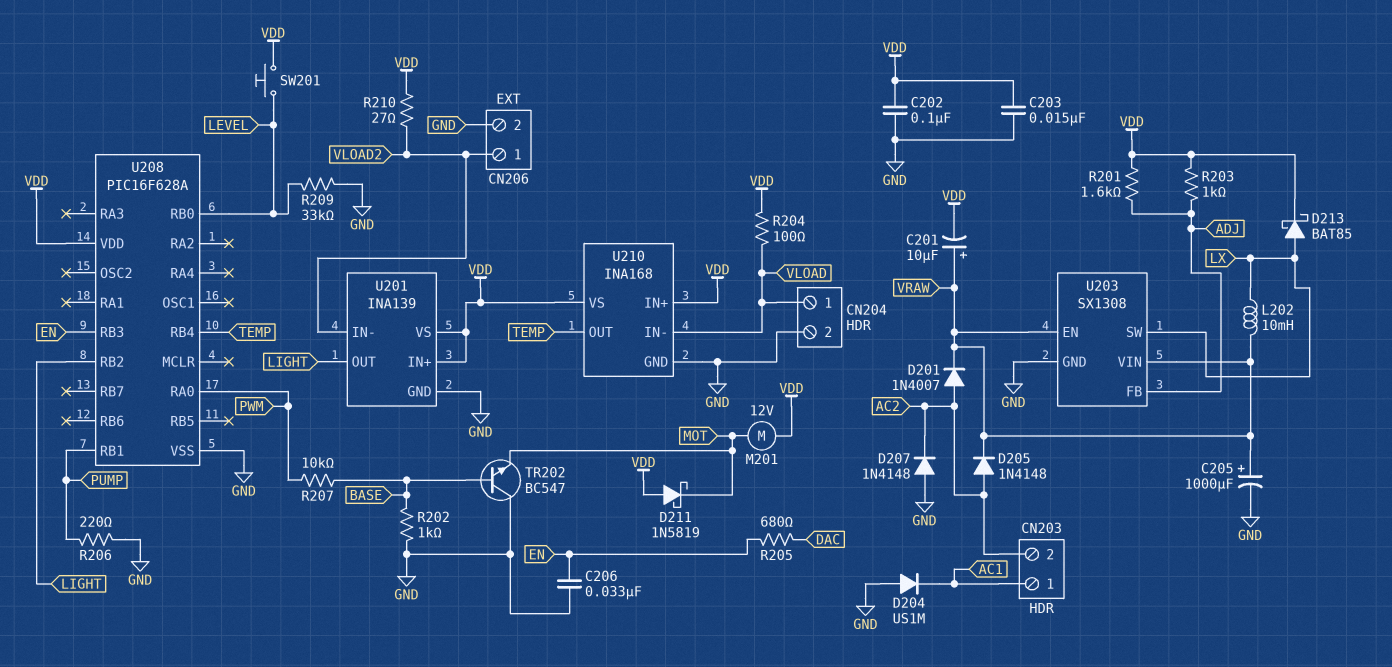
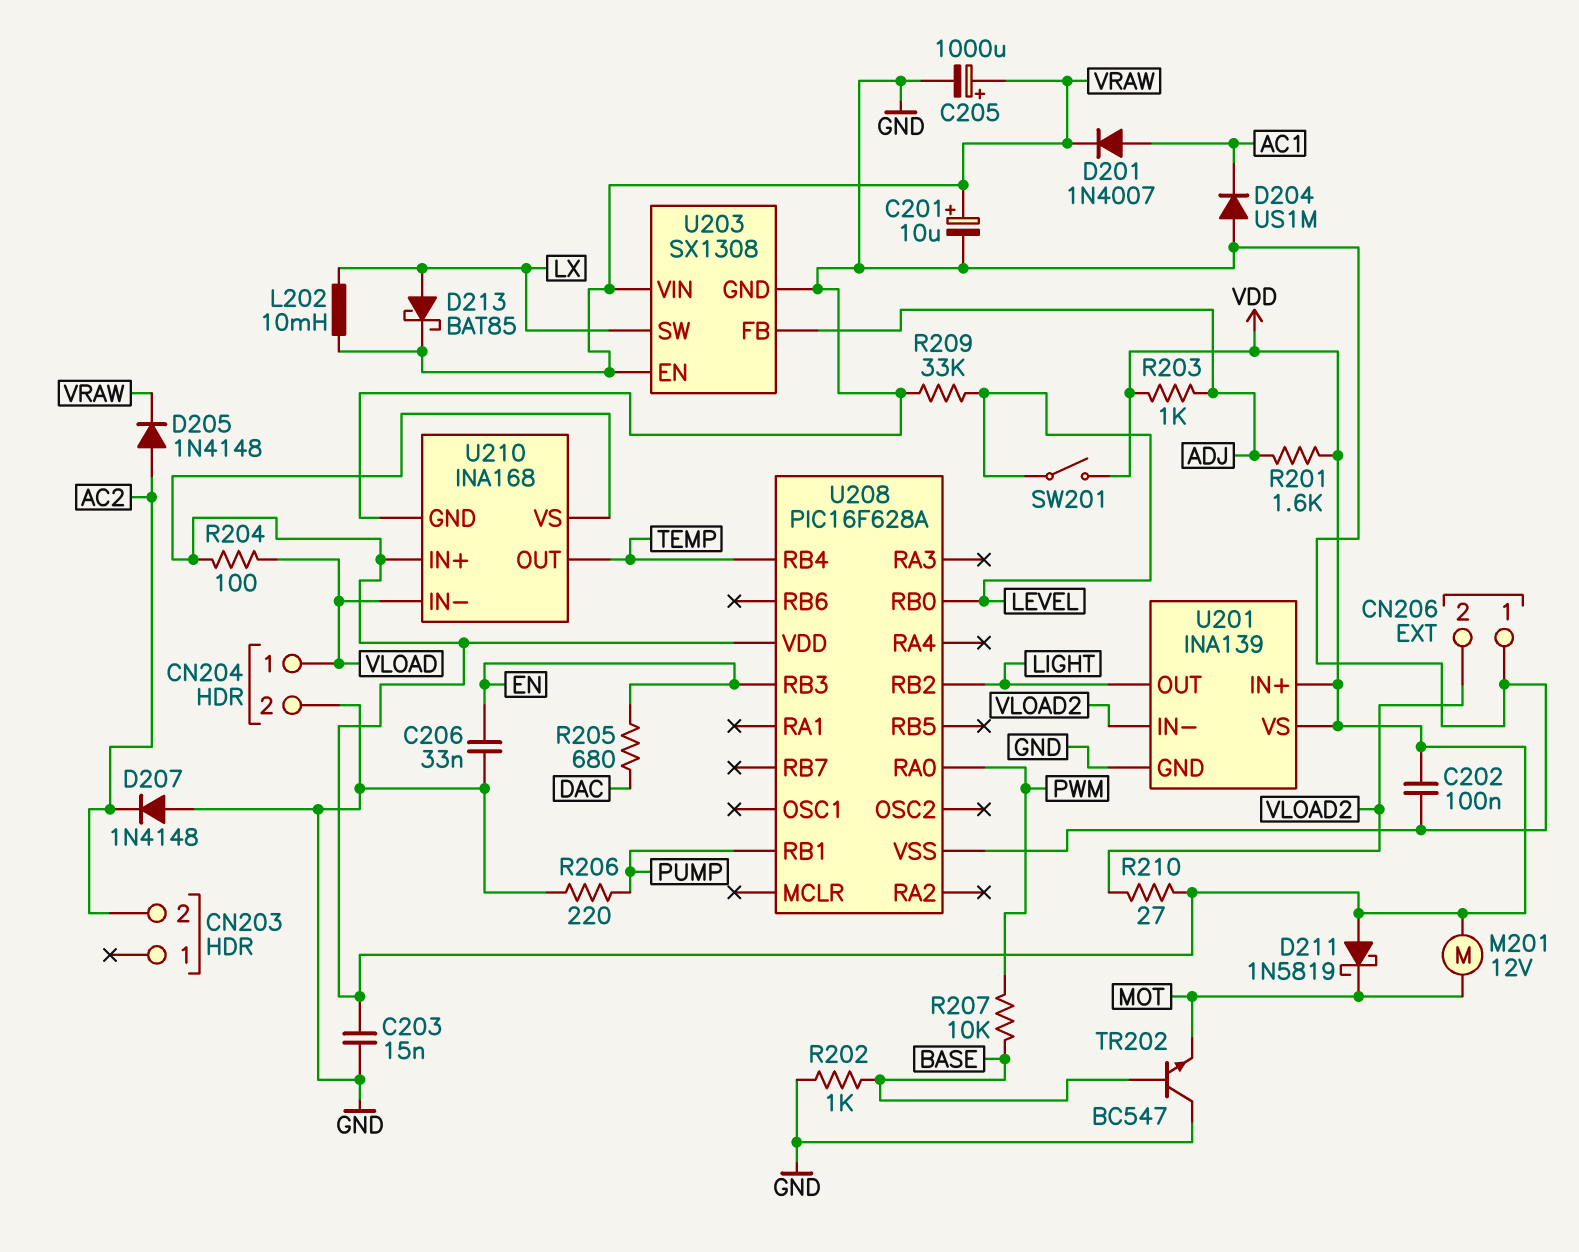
C201: 10uF (plus VRAW, minus VDD) -> 10uF (plus VRAW, minus GND)
CN203 pin 1: AC1 -> none
CN206 pin 1: VLOAD2 -> GND
CN206 pin 2: GND -> VLOAD2
D201: diode 1N4007 (A AC2, K VRAW) -> diode 1N4007 (A AC1, K VRAW)
D213: schottky BAT85 (A LX, K VDD) -> schottky BAT85 (A LX, K VRAW)
SW201: button (LEVEL, VDD) -> switch (LEVEL, VDD)

